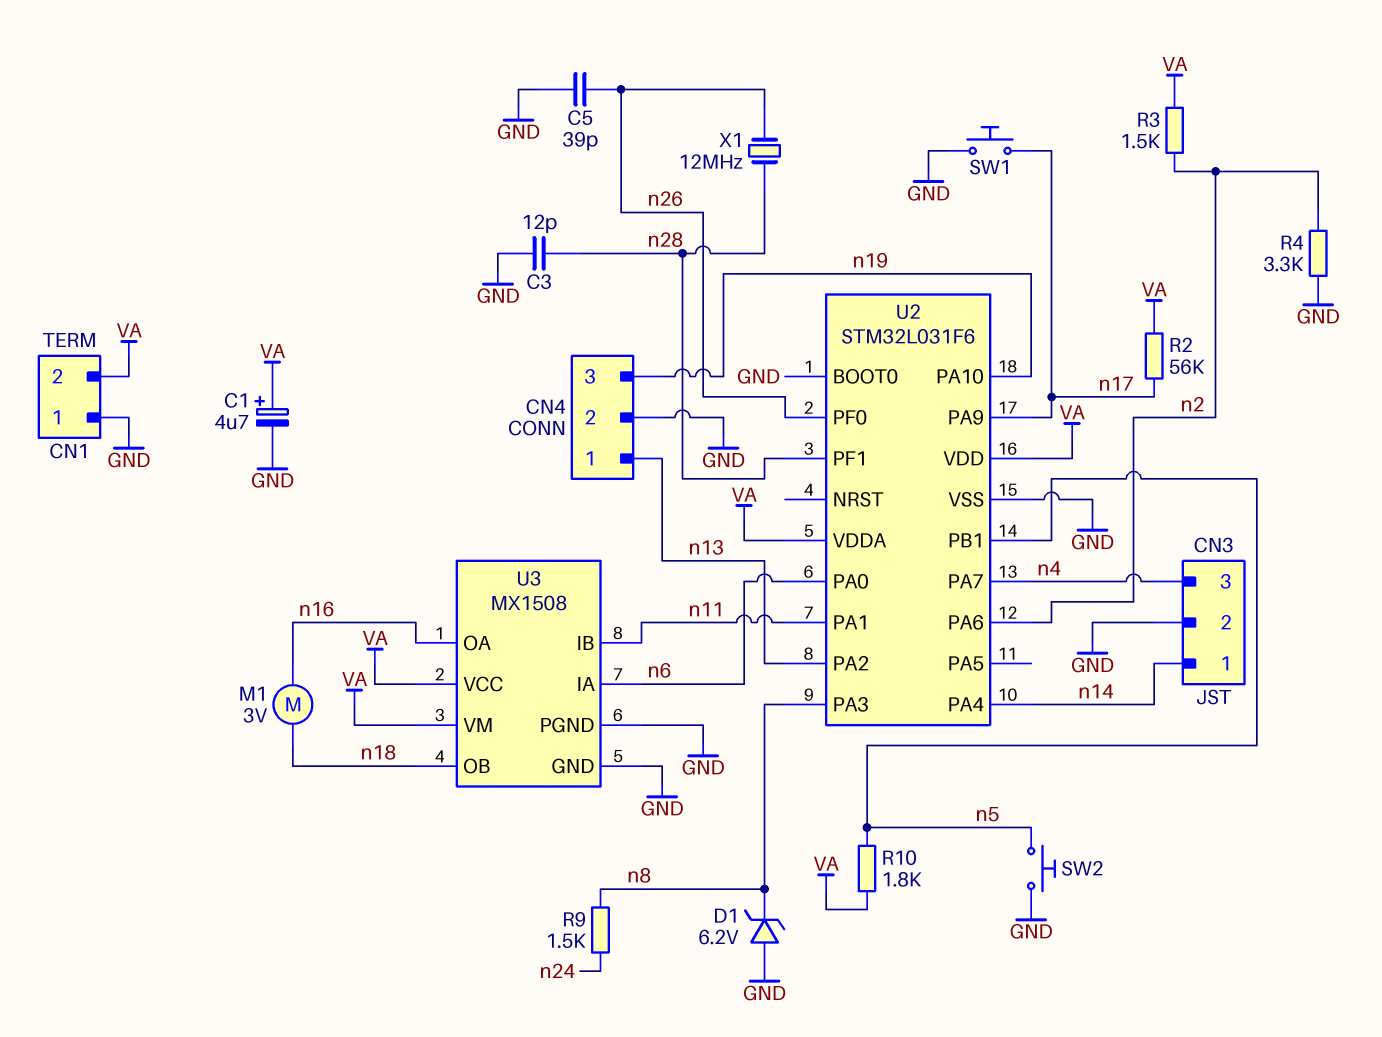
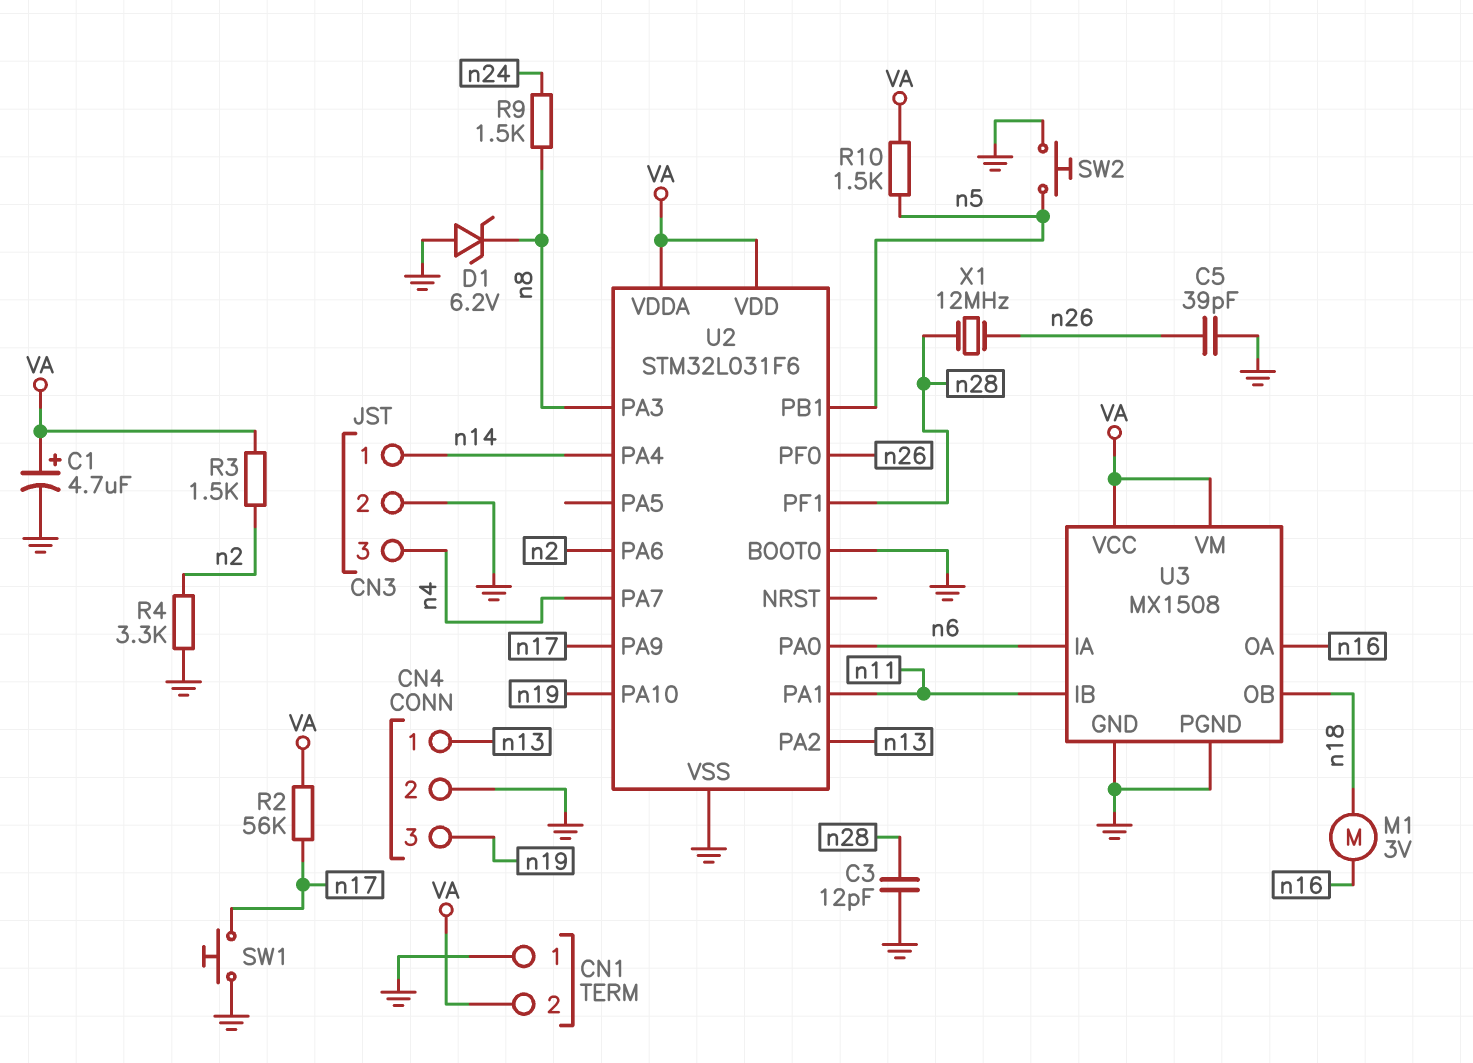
R10: 1.8k (VA, n5) -> 1.5k (VA, n5)

